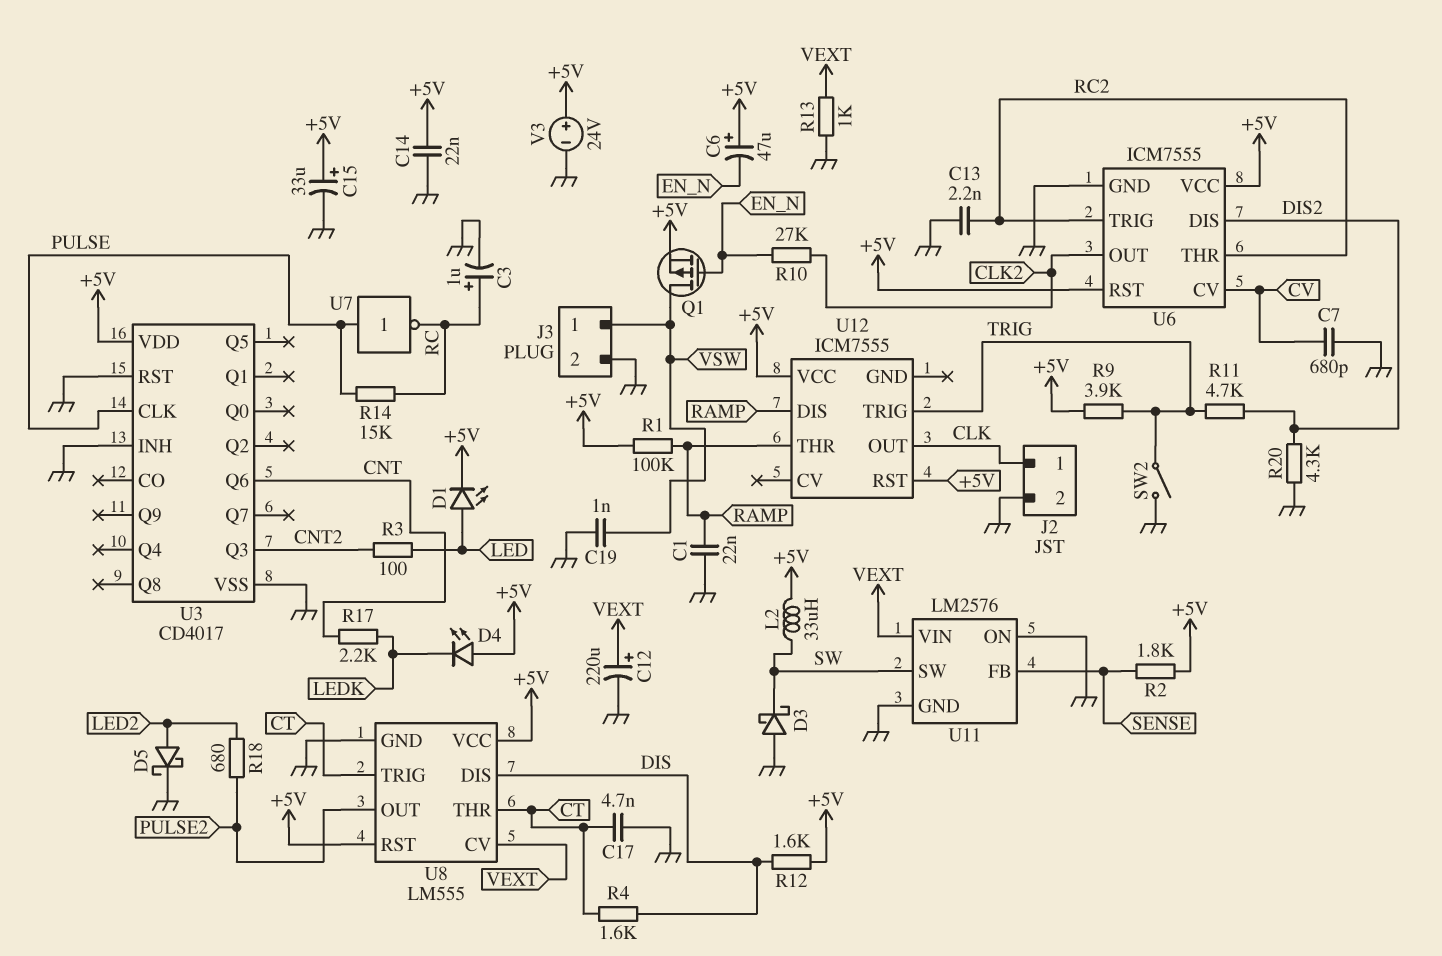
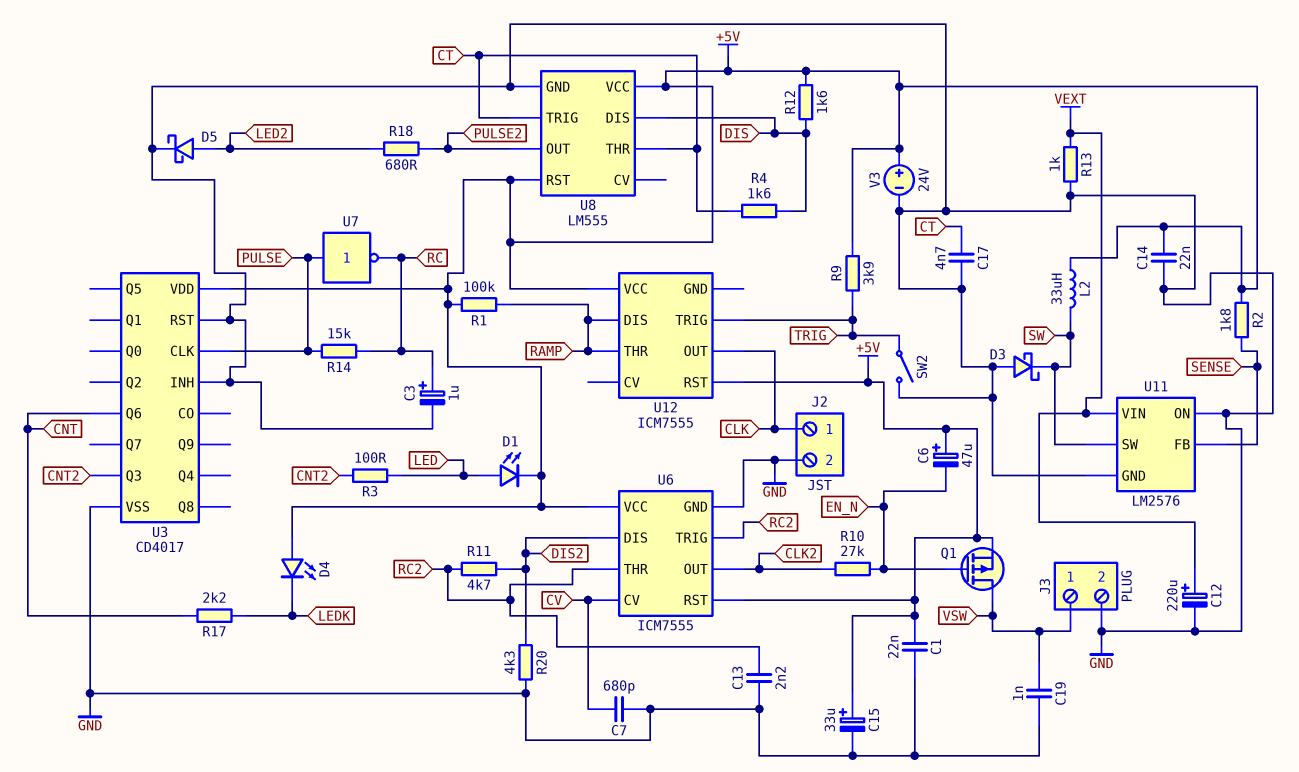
C1: 22nF (GND, RAMP) -> 22nF (+5V, GND)
R11: 4.7k (DIS2, TRIG) -> 4.7k (DIS2, RC2)
U8 pin CV: VEXT -> none

